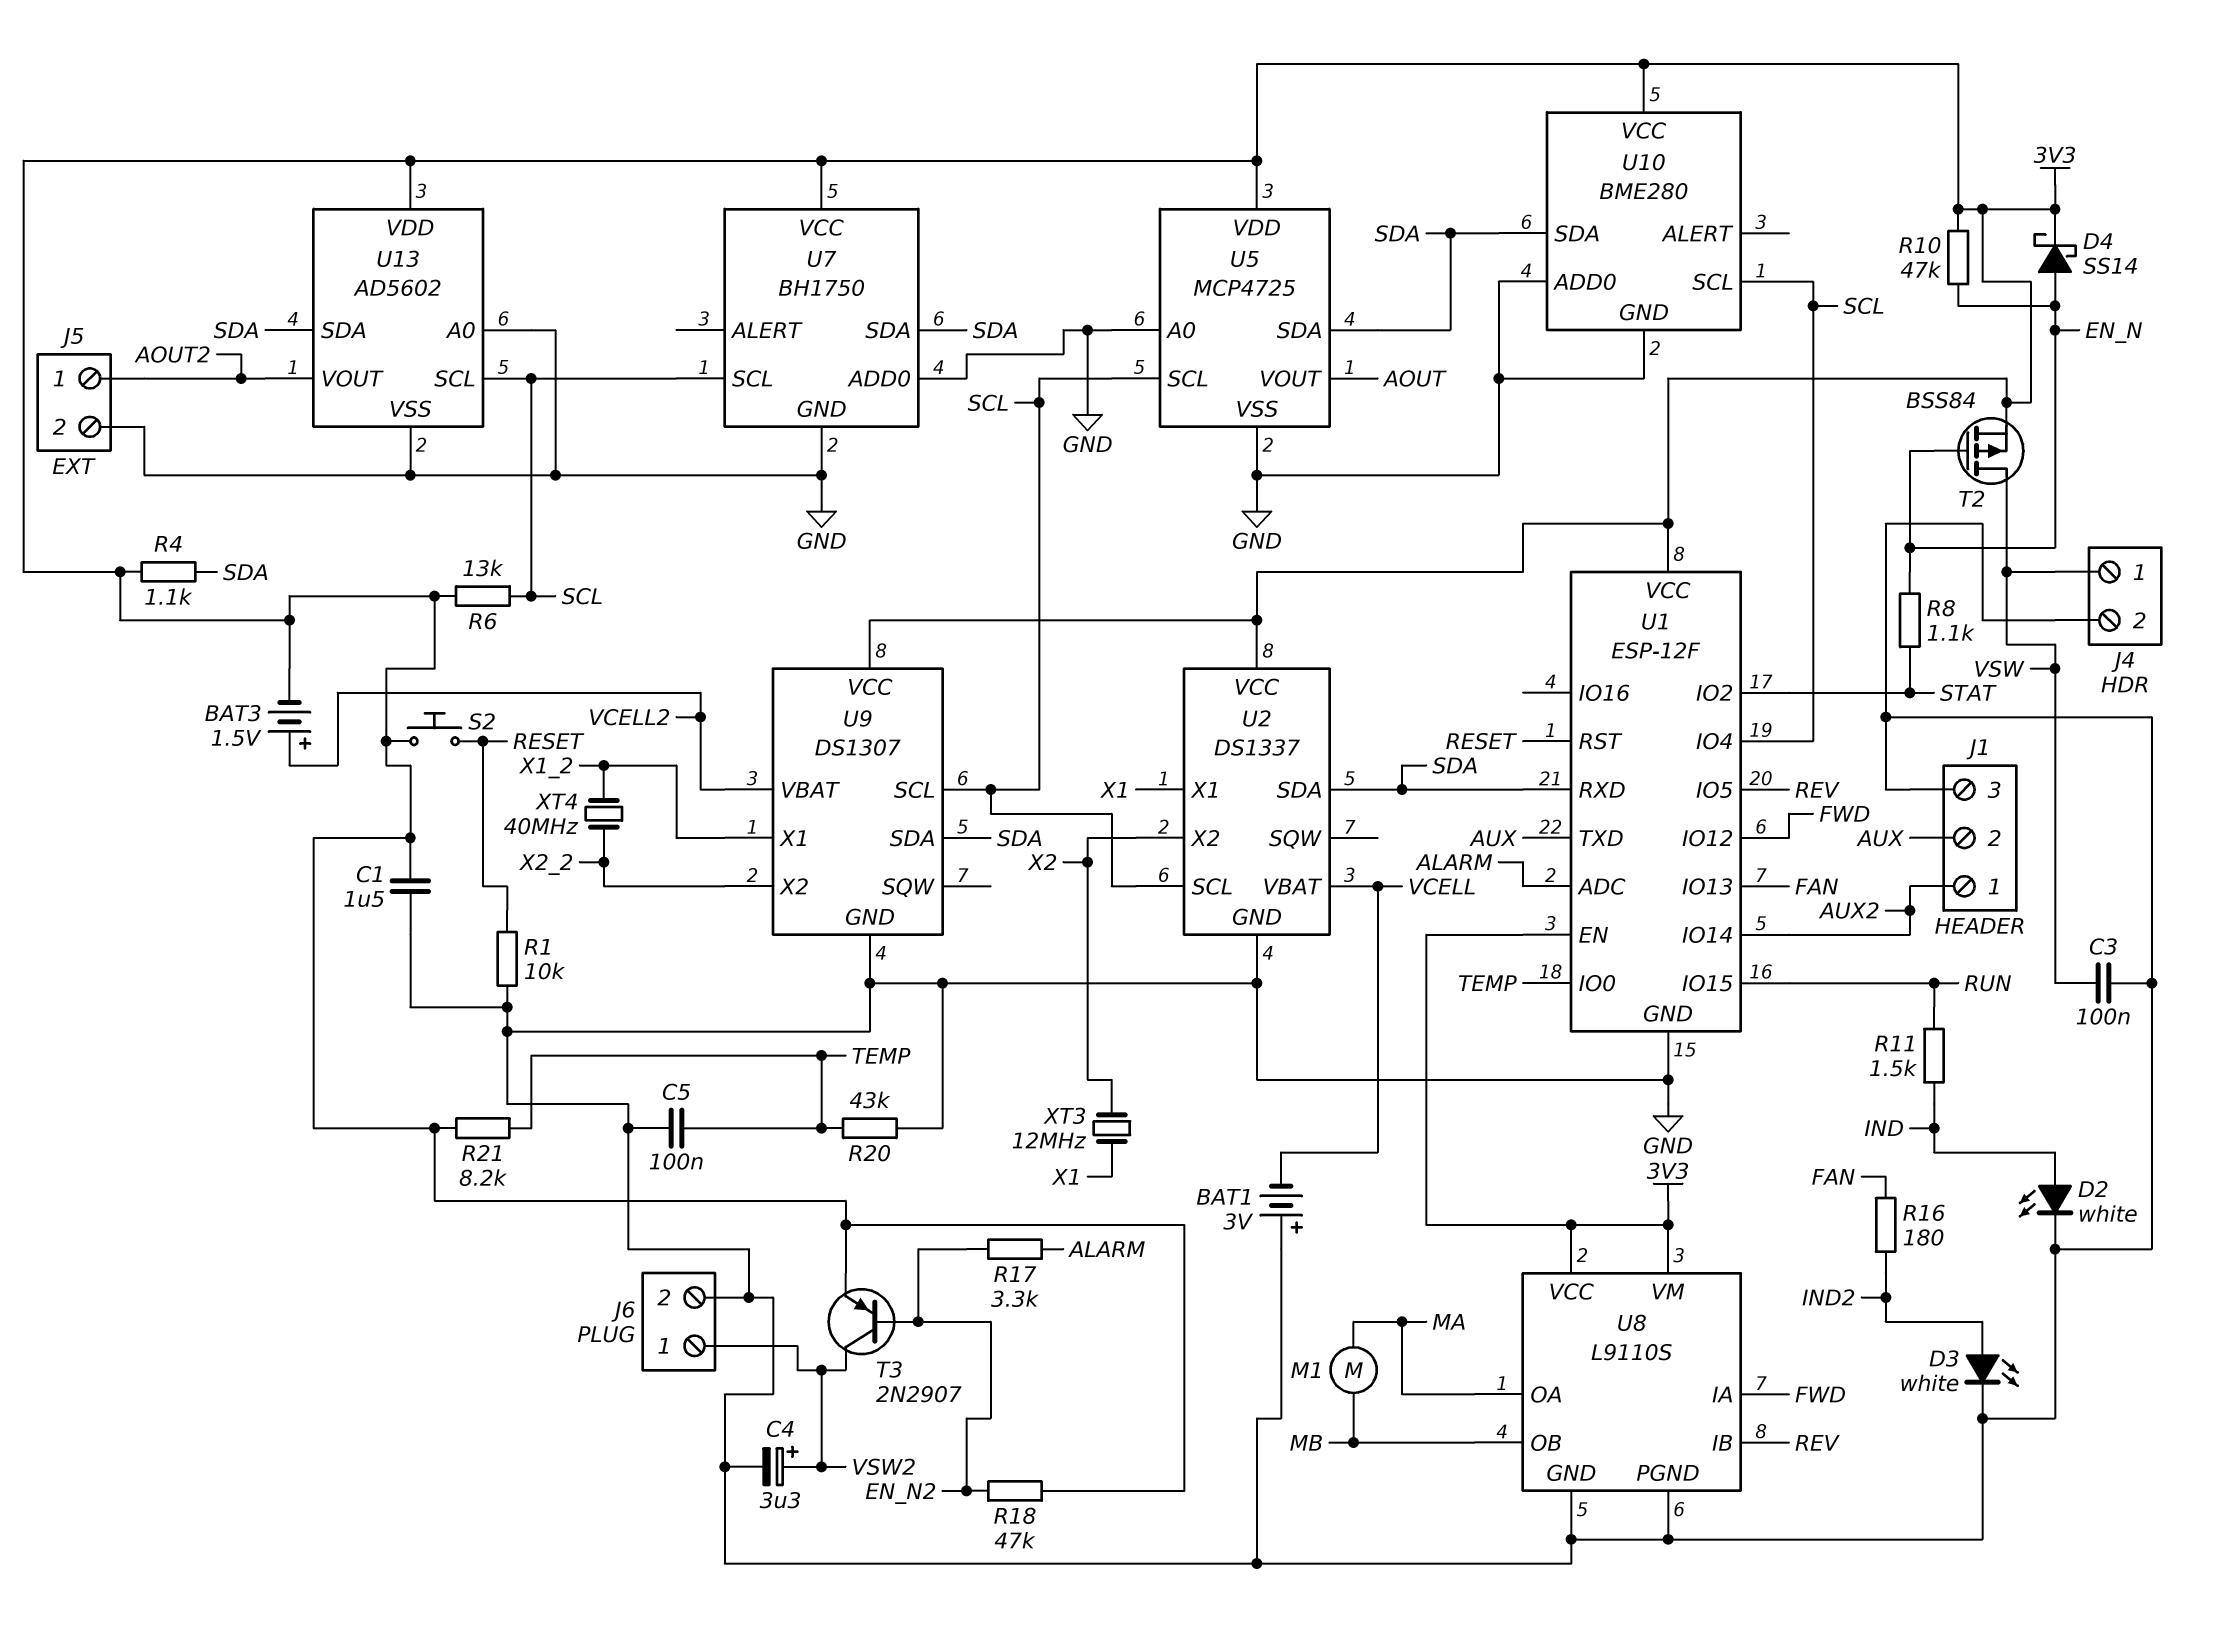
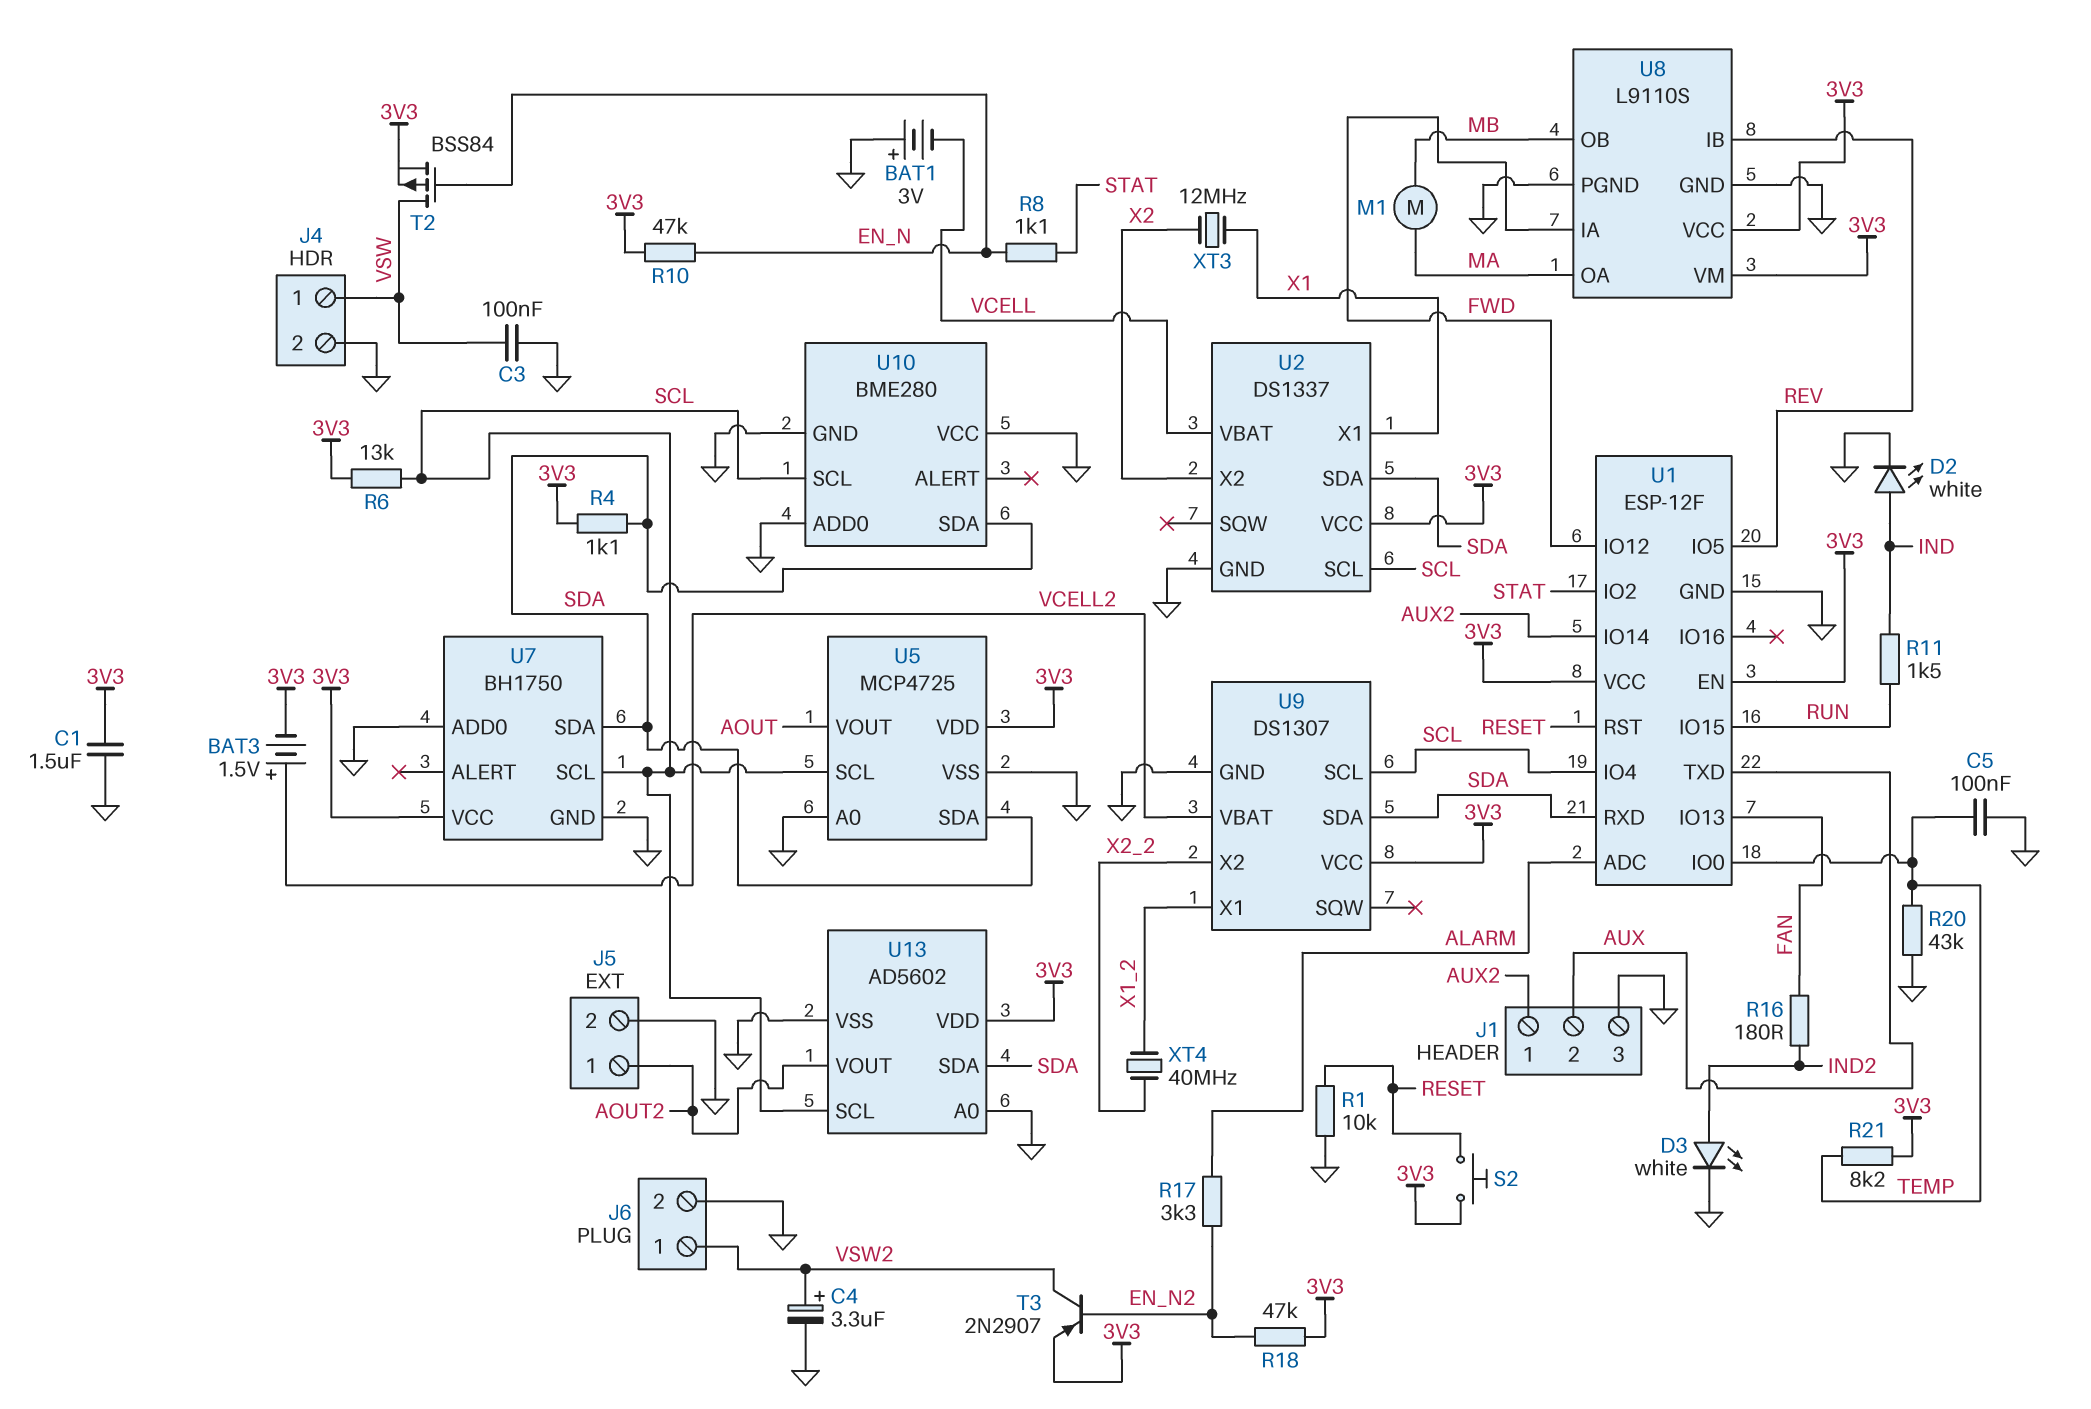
D4: schottky SS14 (A EN_N, K 3V3) -> none
U10 pin VCC: 3V3 -> GND

